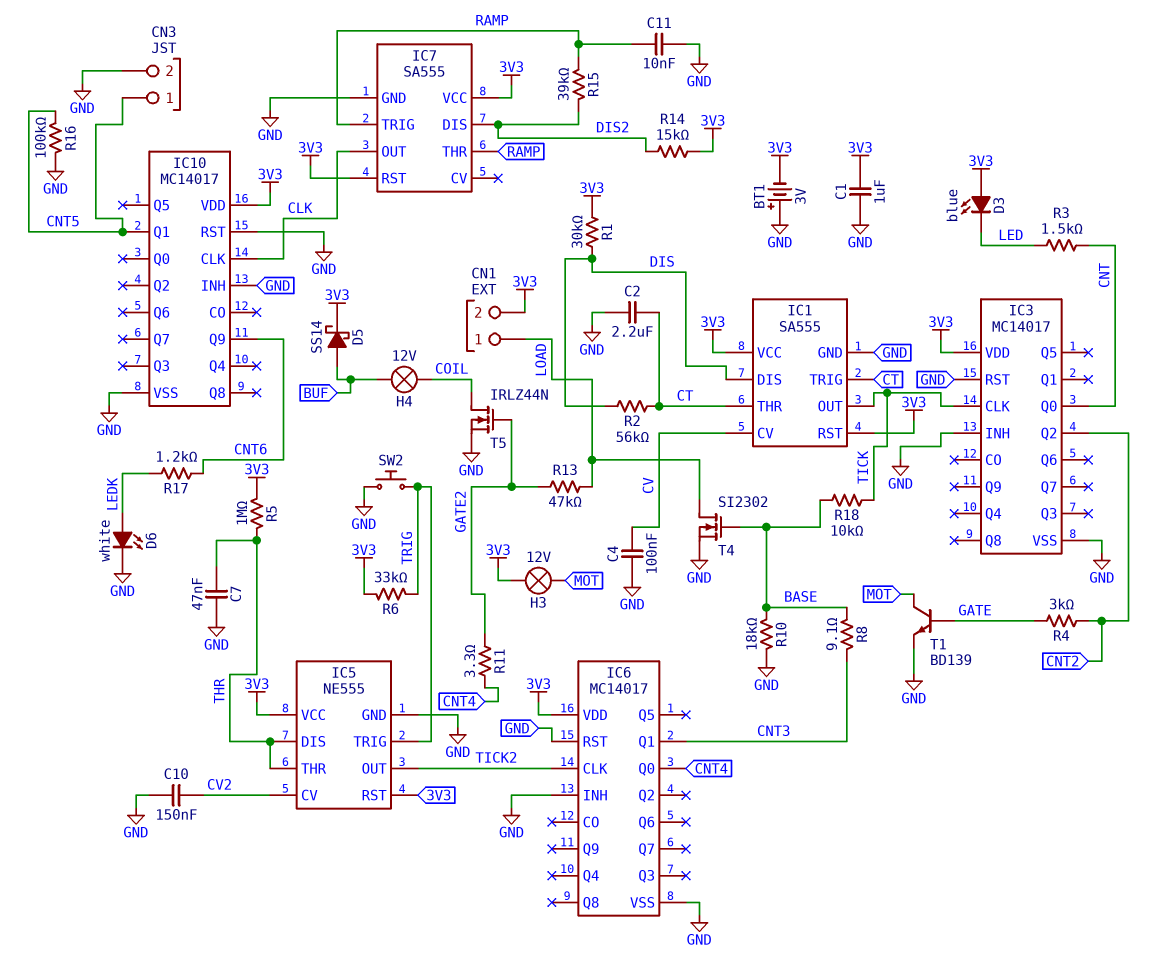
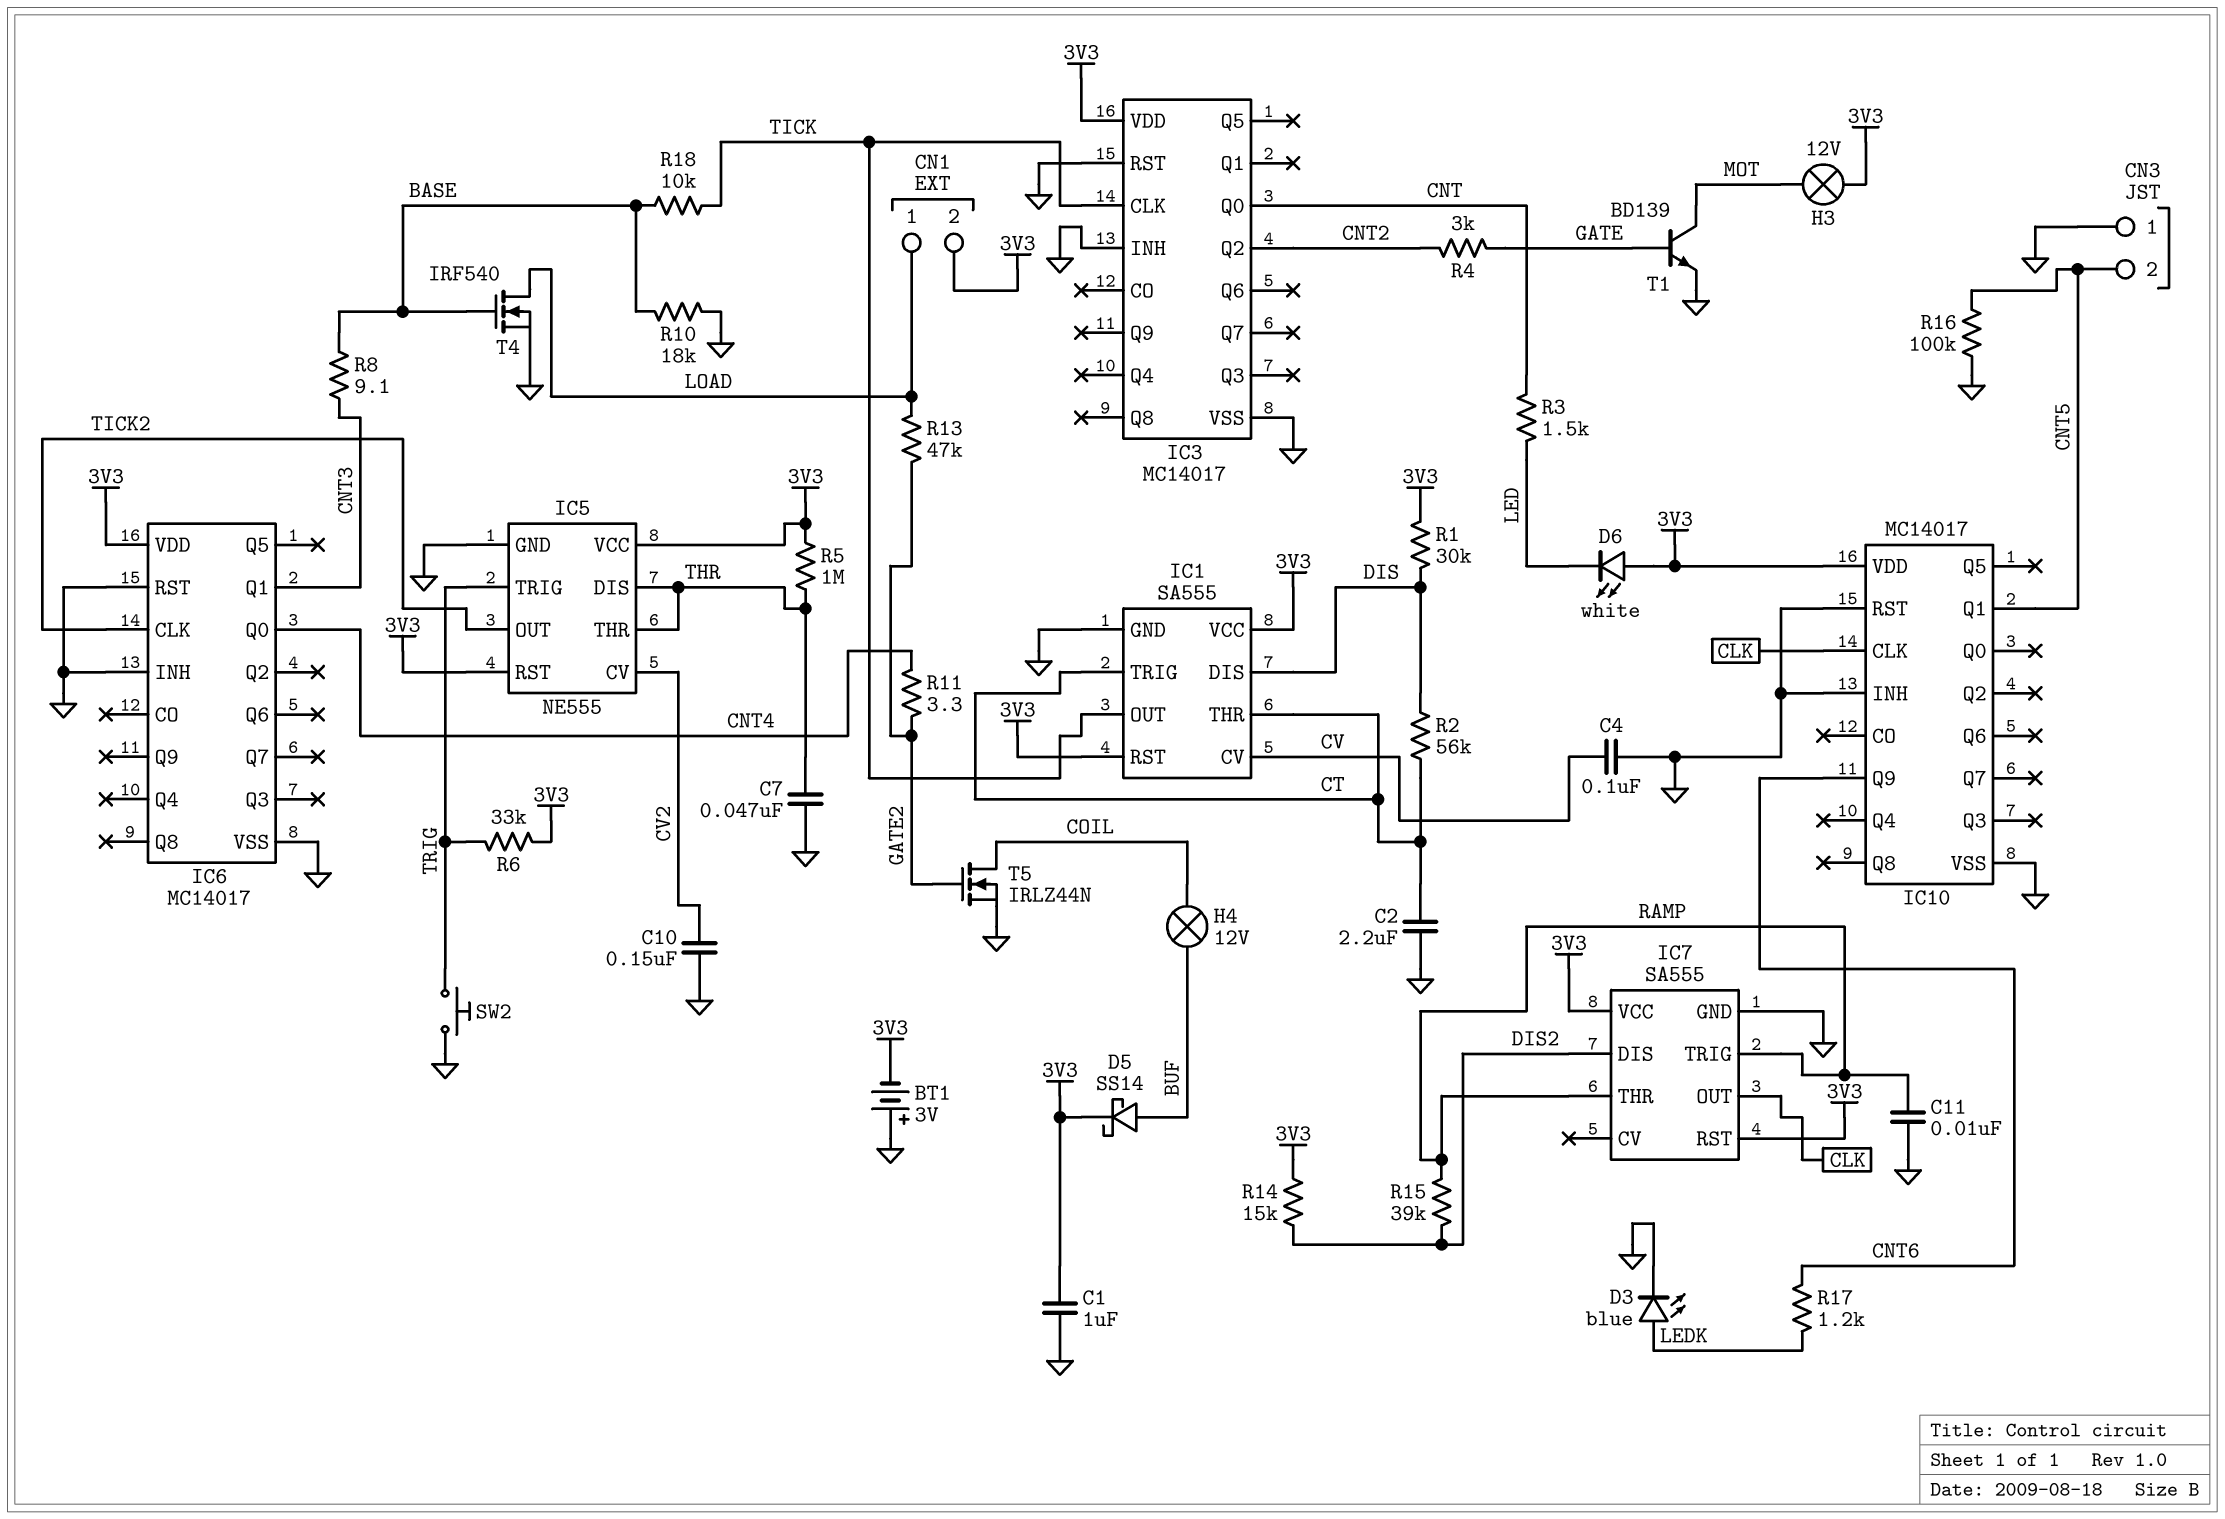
CN3 pin 1: CNT5 -> GND
CN3 pin 2: GND -> CNT5
D3: LED blue (A 3V3, K LED) -> LED blue (A LEDK, K GND)
D6: LED white (A LEDK, K GND) -> LED white (A 3V3, K LED)
T4: NMOS SI2302 (G BASE, D LOAD, S GND) -> NMOS IRF540 (G BASE, D LOAD, S GND)

